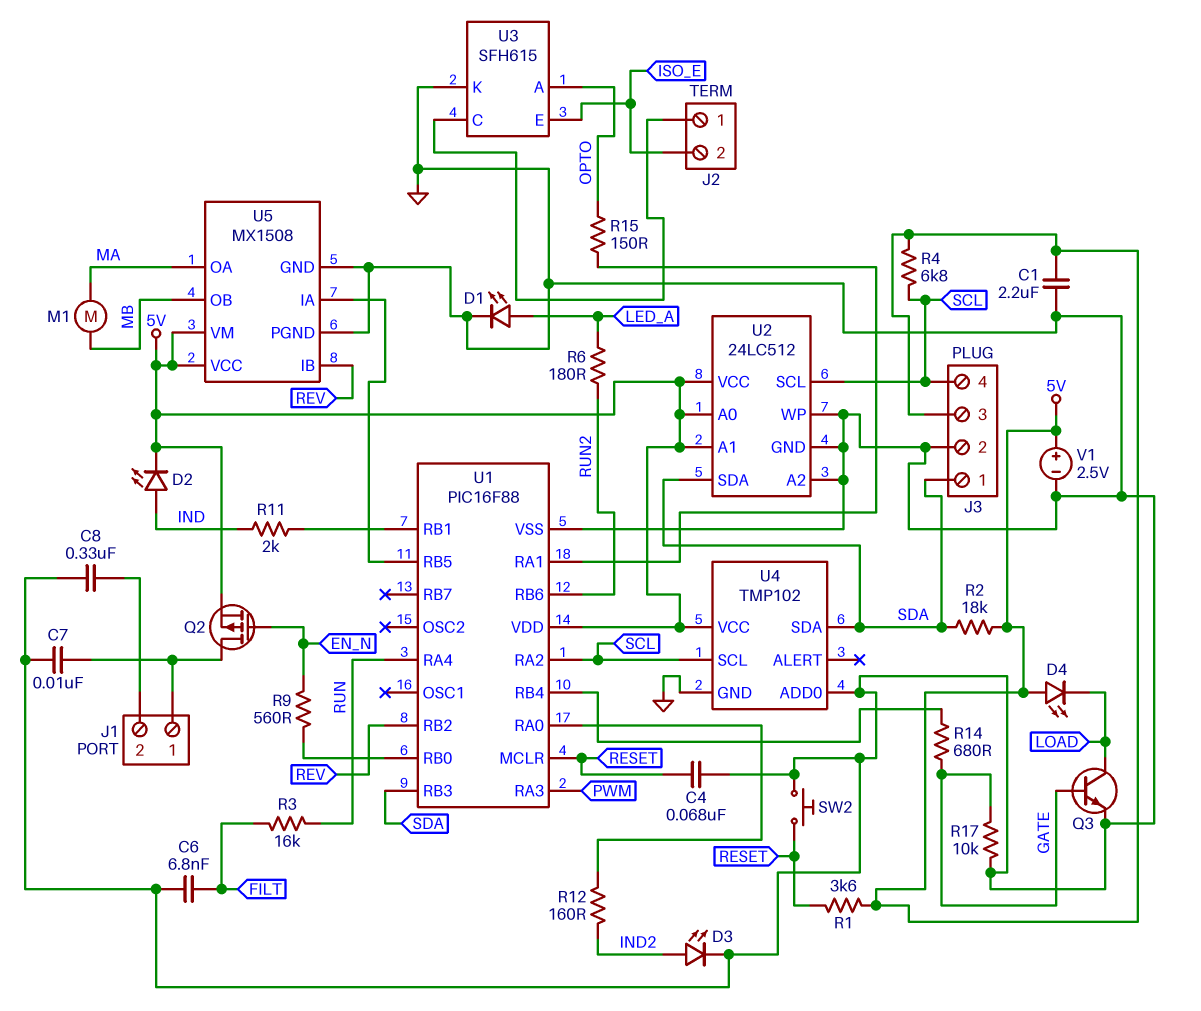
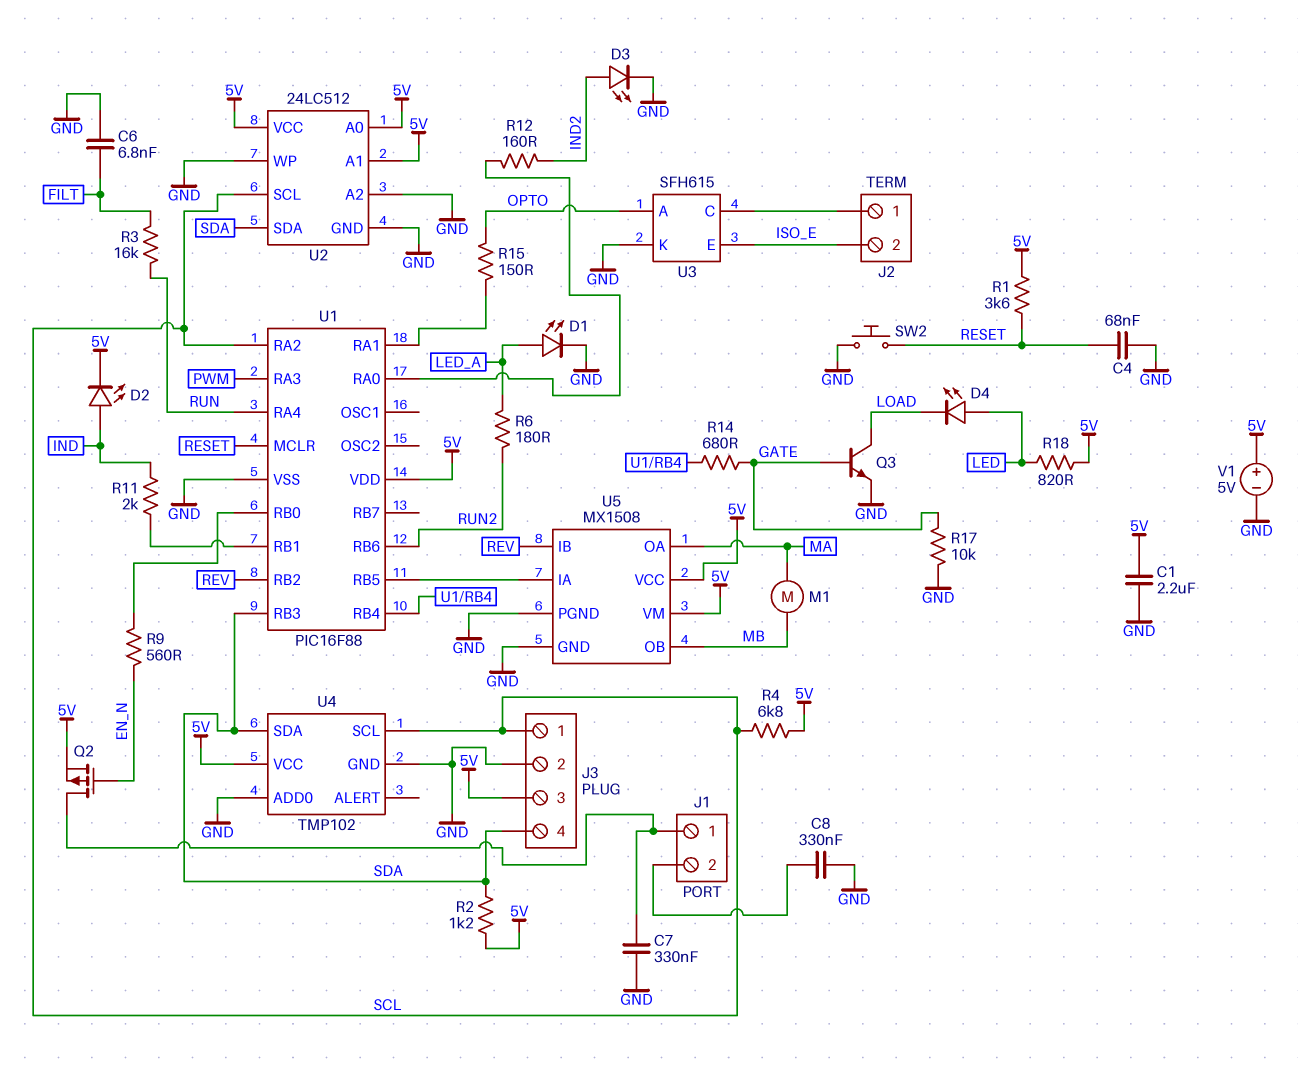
C7: 10nF (GND, J1/1) -> 330nF (GND, J1/1)
D4: LED (A 5V, K LOAD) -> LED (A LED, K LOAD)
J3 pin 1: SDA -> SCL
J3 pin 4: SCL -> SDA
R2: 18k (5V, SDA) -> 1.2k (5V, SDA)
R18: none -> 820 (5V, LED)
V1: 2.5V (plus 5V, minus GND) -> 5V (plus 5V, minus GND)

